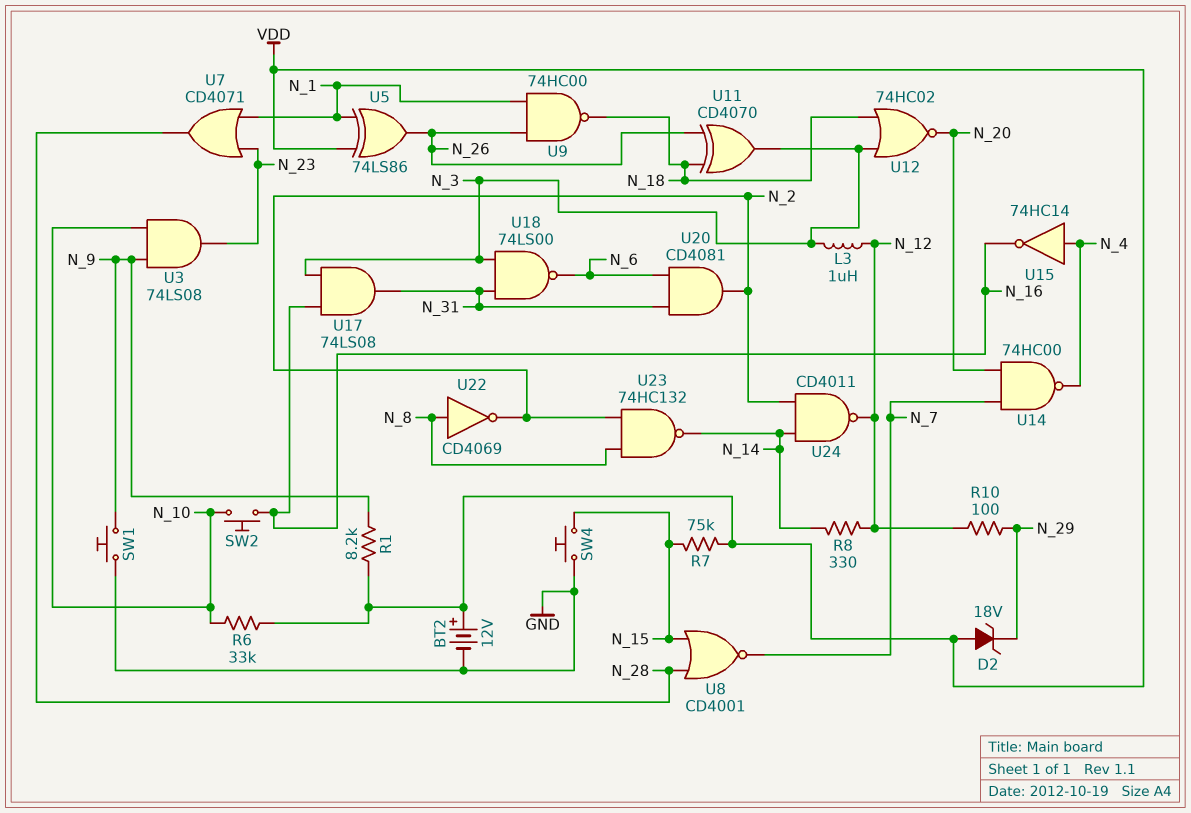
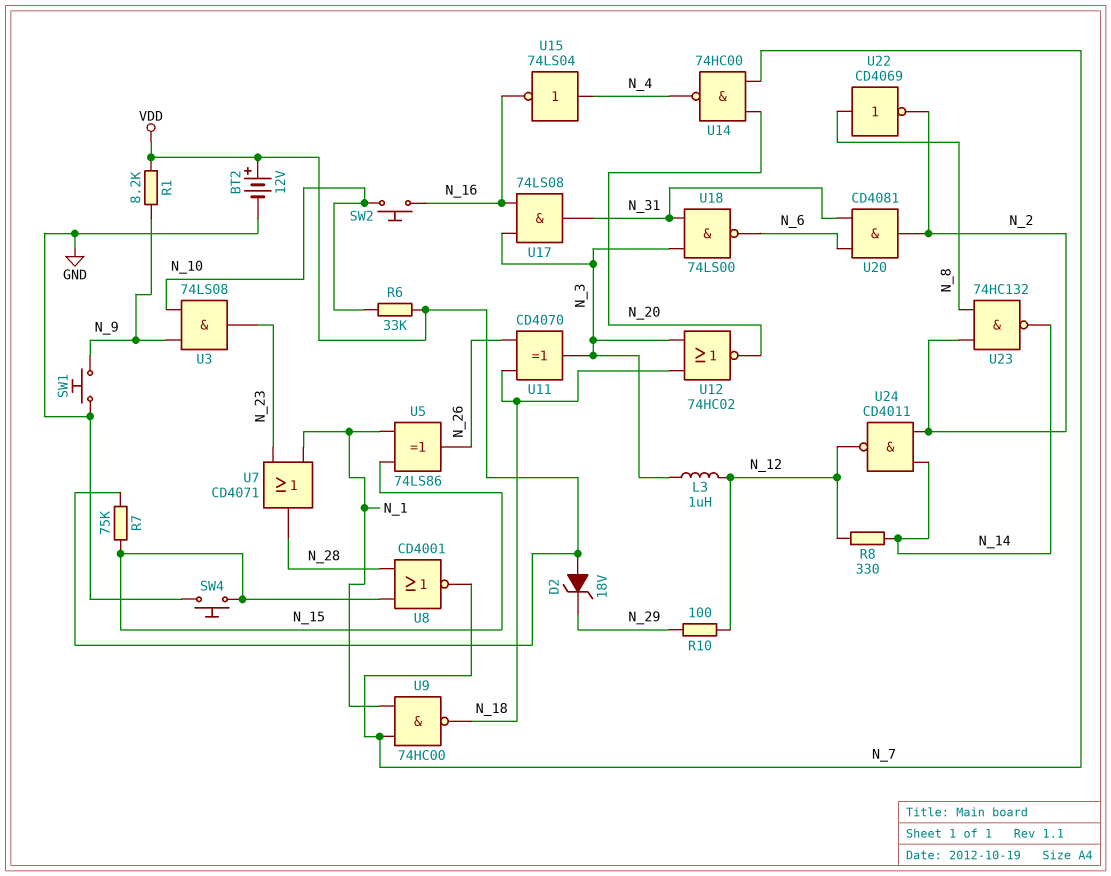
U5: XOR 74LS86 (in N_1, in VDD, out N_26) -> XOR 74LS86 (in N_1, in N_15, out N_26)
U9: NAND 74HC00 (in N_1, in N_26, out N_18) -> NAND 74HC00 (in N_1, in N_7, out N_18)
U15: NOT 74HC14 (in N_4, out N_16) -> NOT 74LS04 (in N_4, out N_16)

